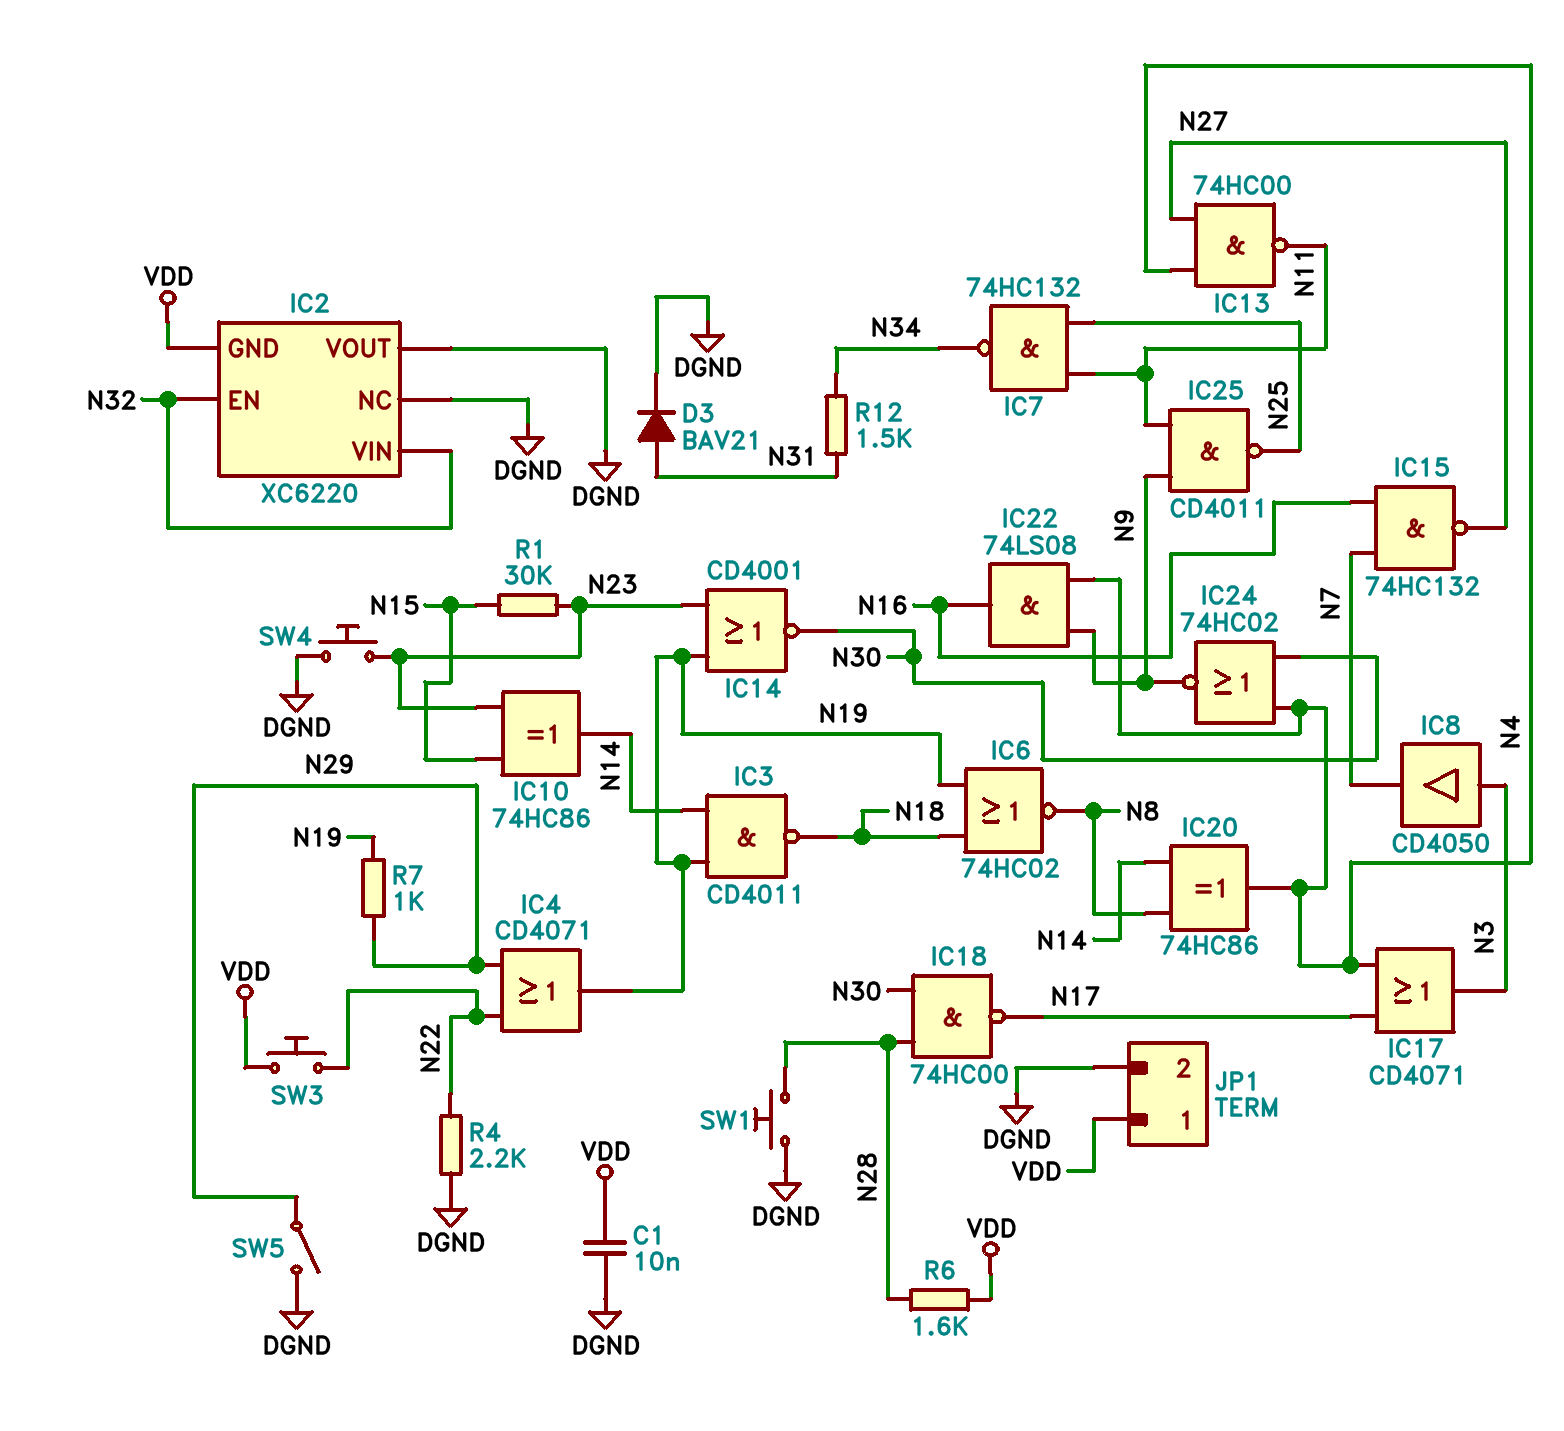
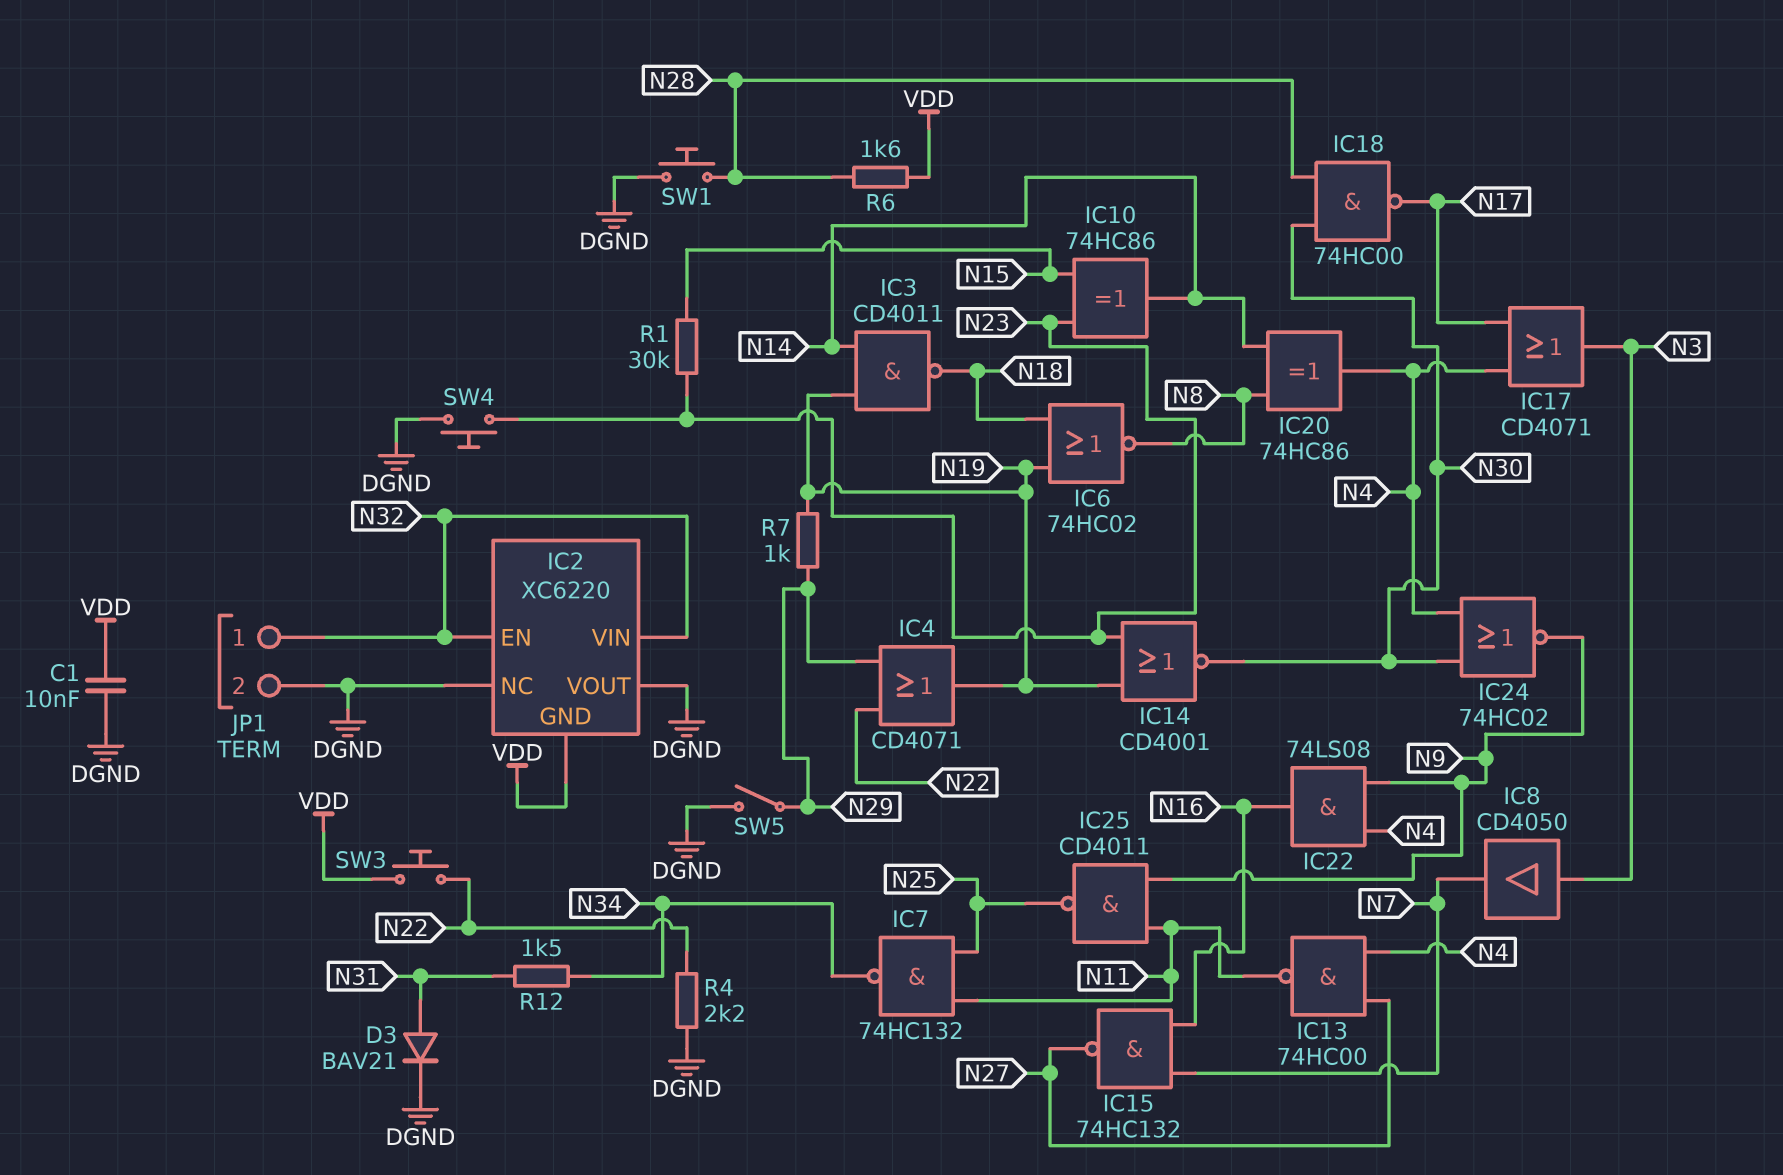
JP1 pin 1: VDD -> N32

